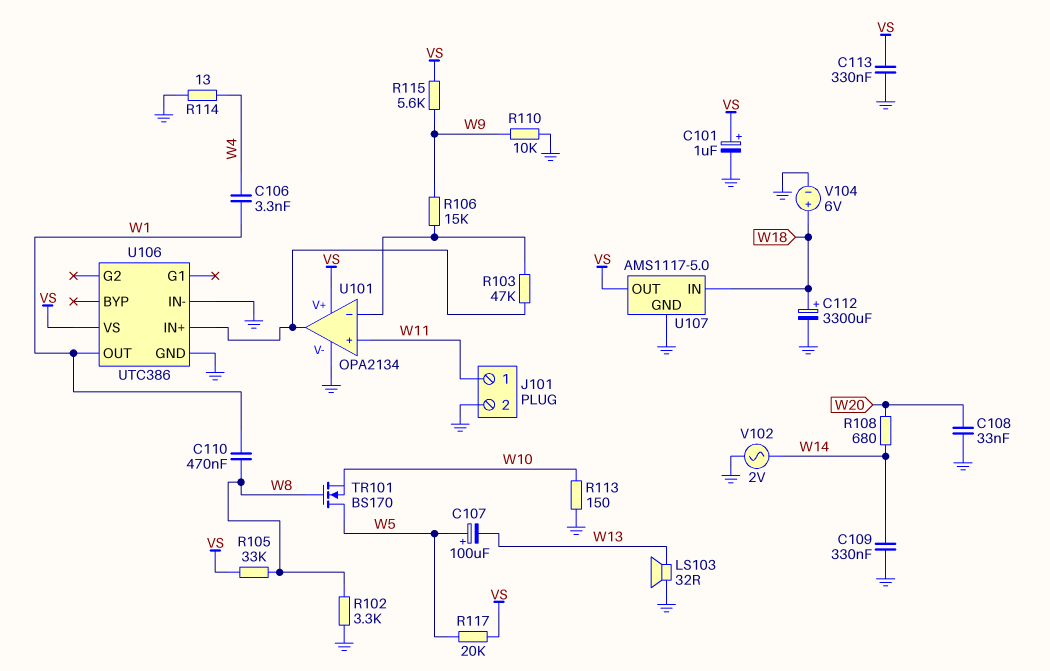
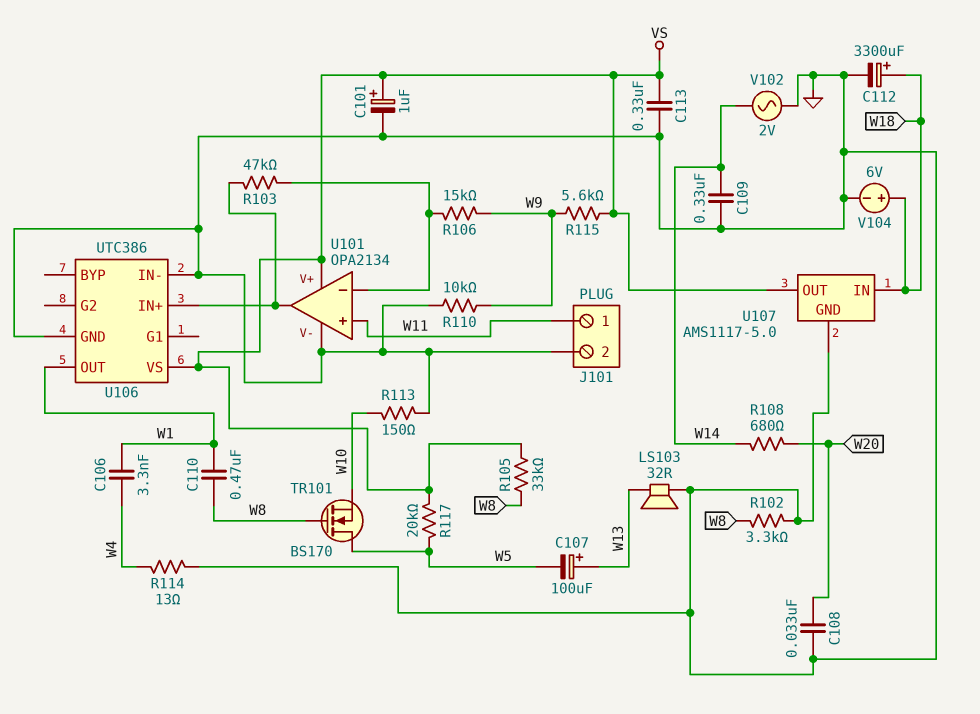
C107: 100uF (plus W5, minus W13) -> 100uF (plus W13, minus W5)

